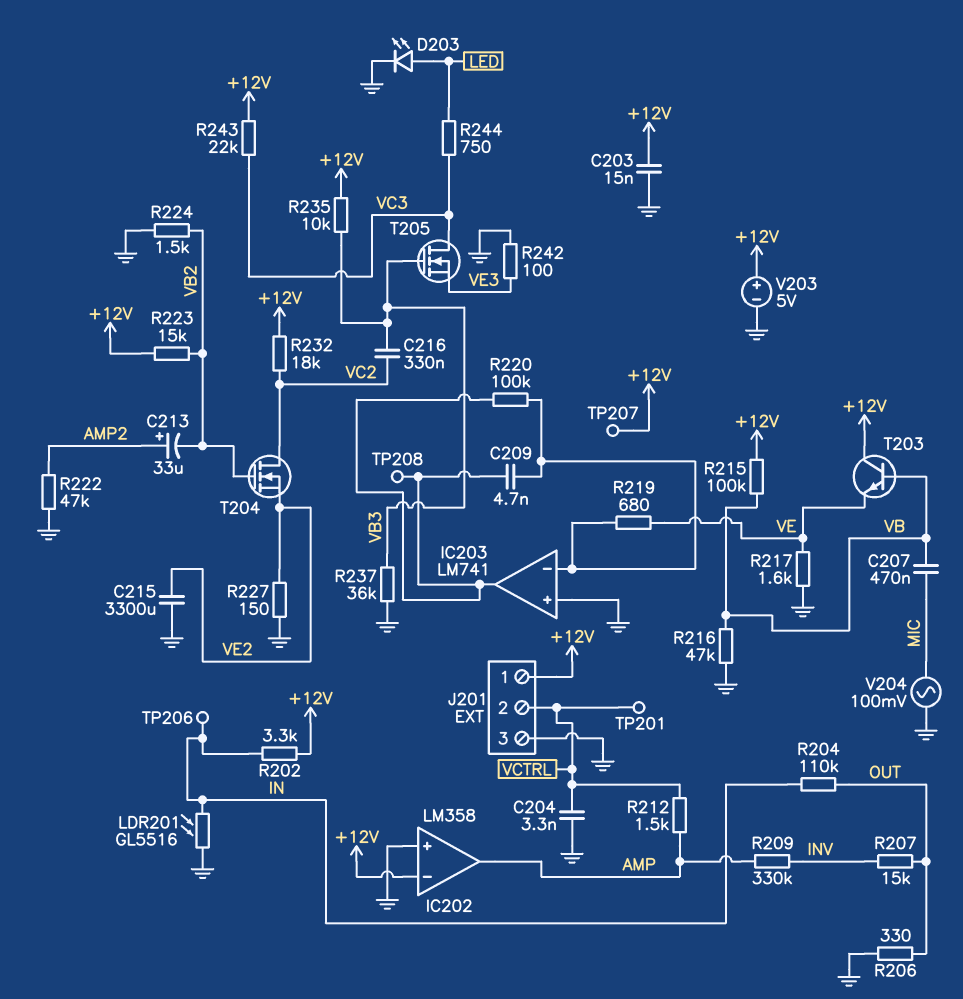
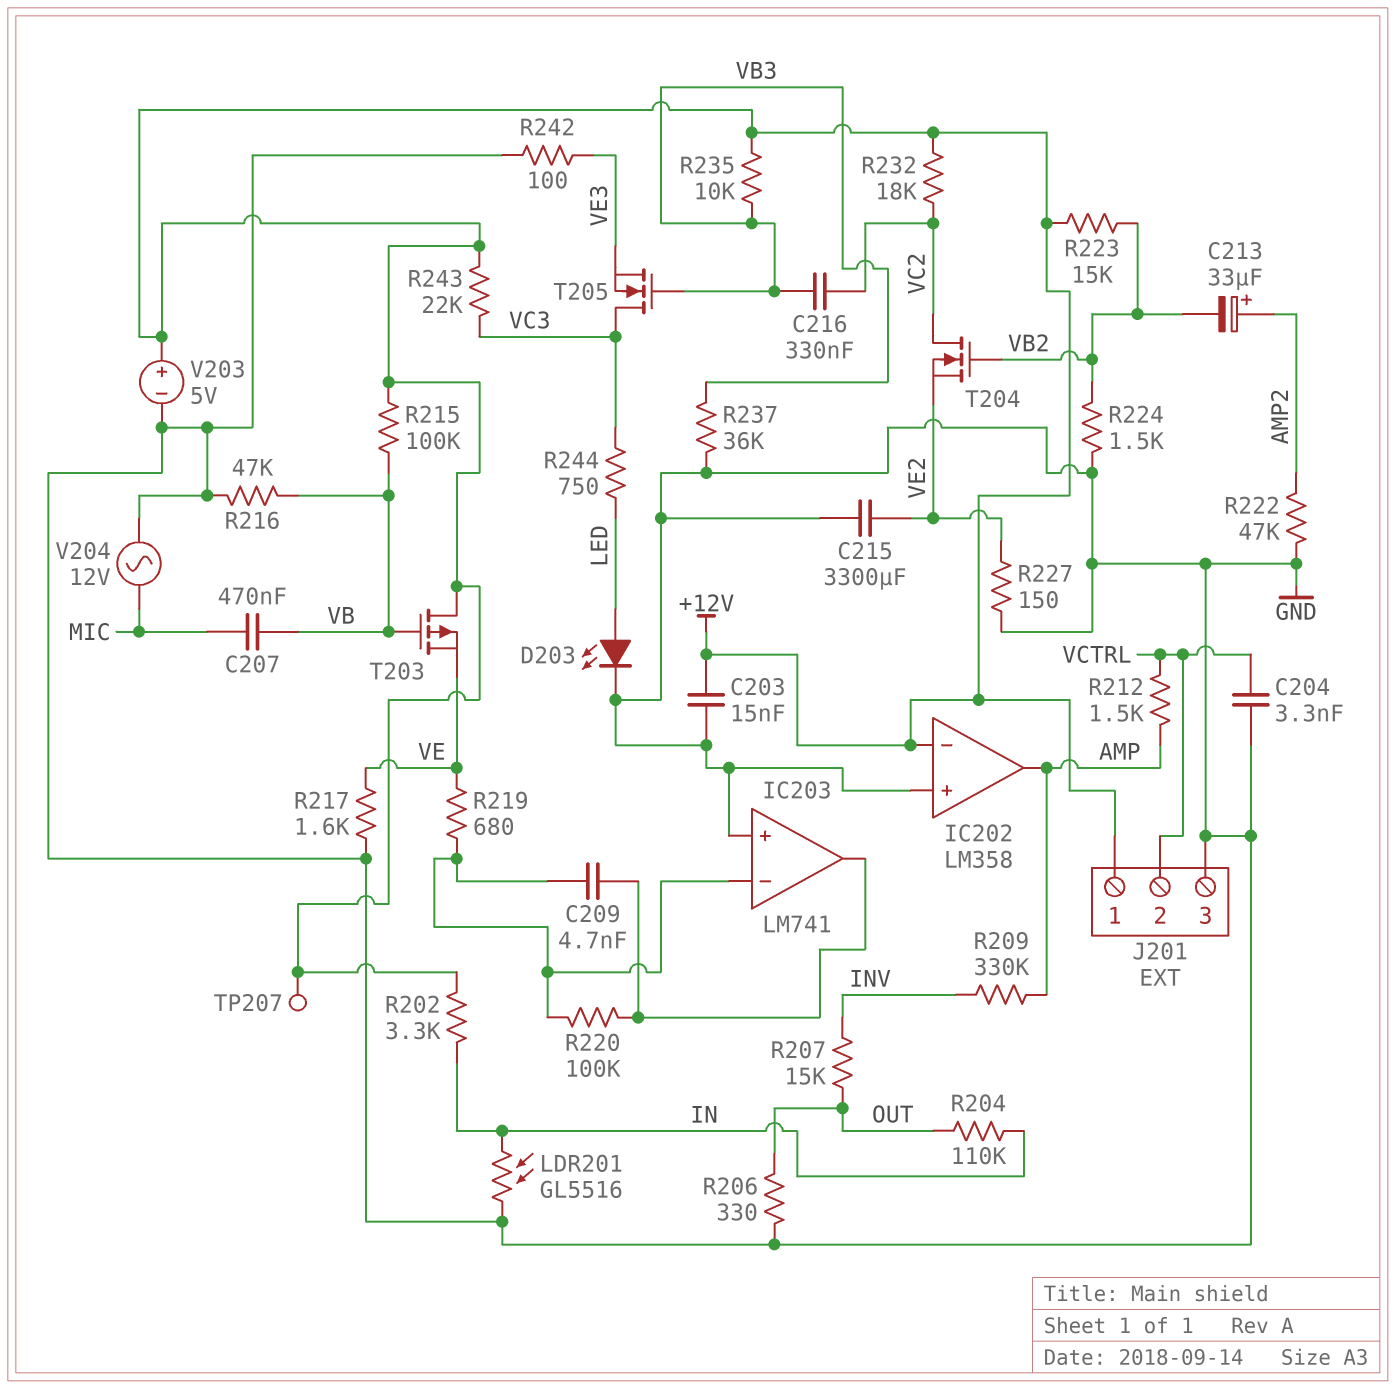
T203: NPN (B VB, C +12V, E VE) -> PMOS (G VB, D +12V, S VE)
TP201: test point (VCTRL) -> none
TP206: test point (IN) -> none
TP208: test point (IC203/out) -> none
V204: AC 100mV (GND, MIC) -> AC 12V (GND, MIC)

